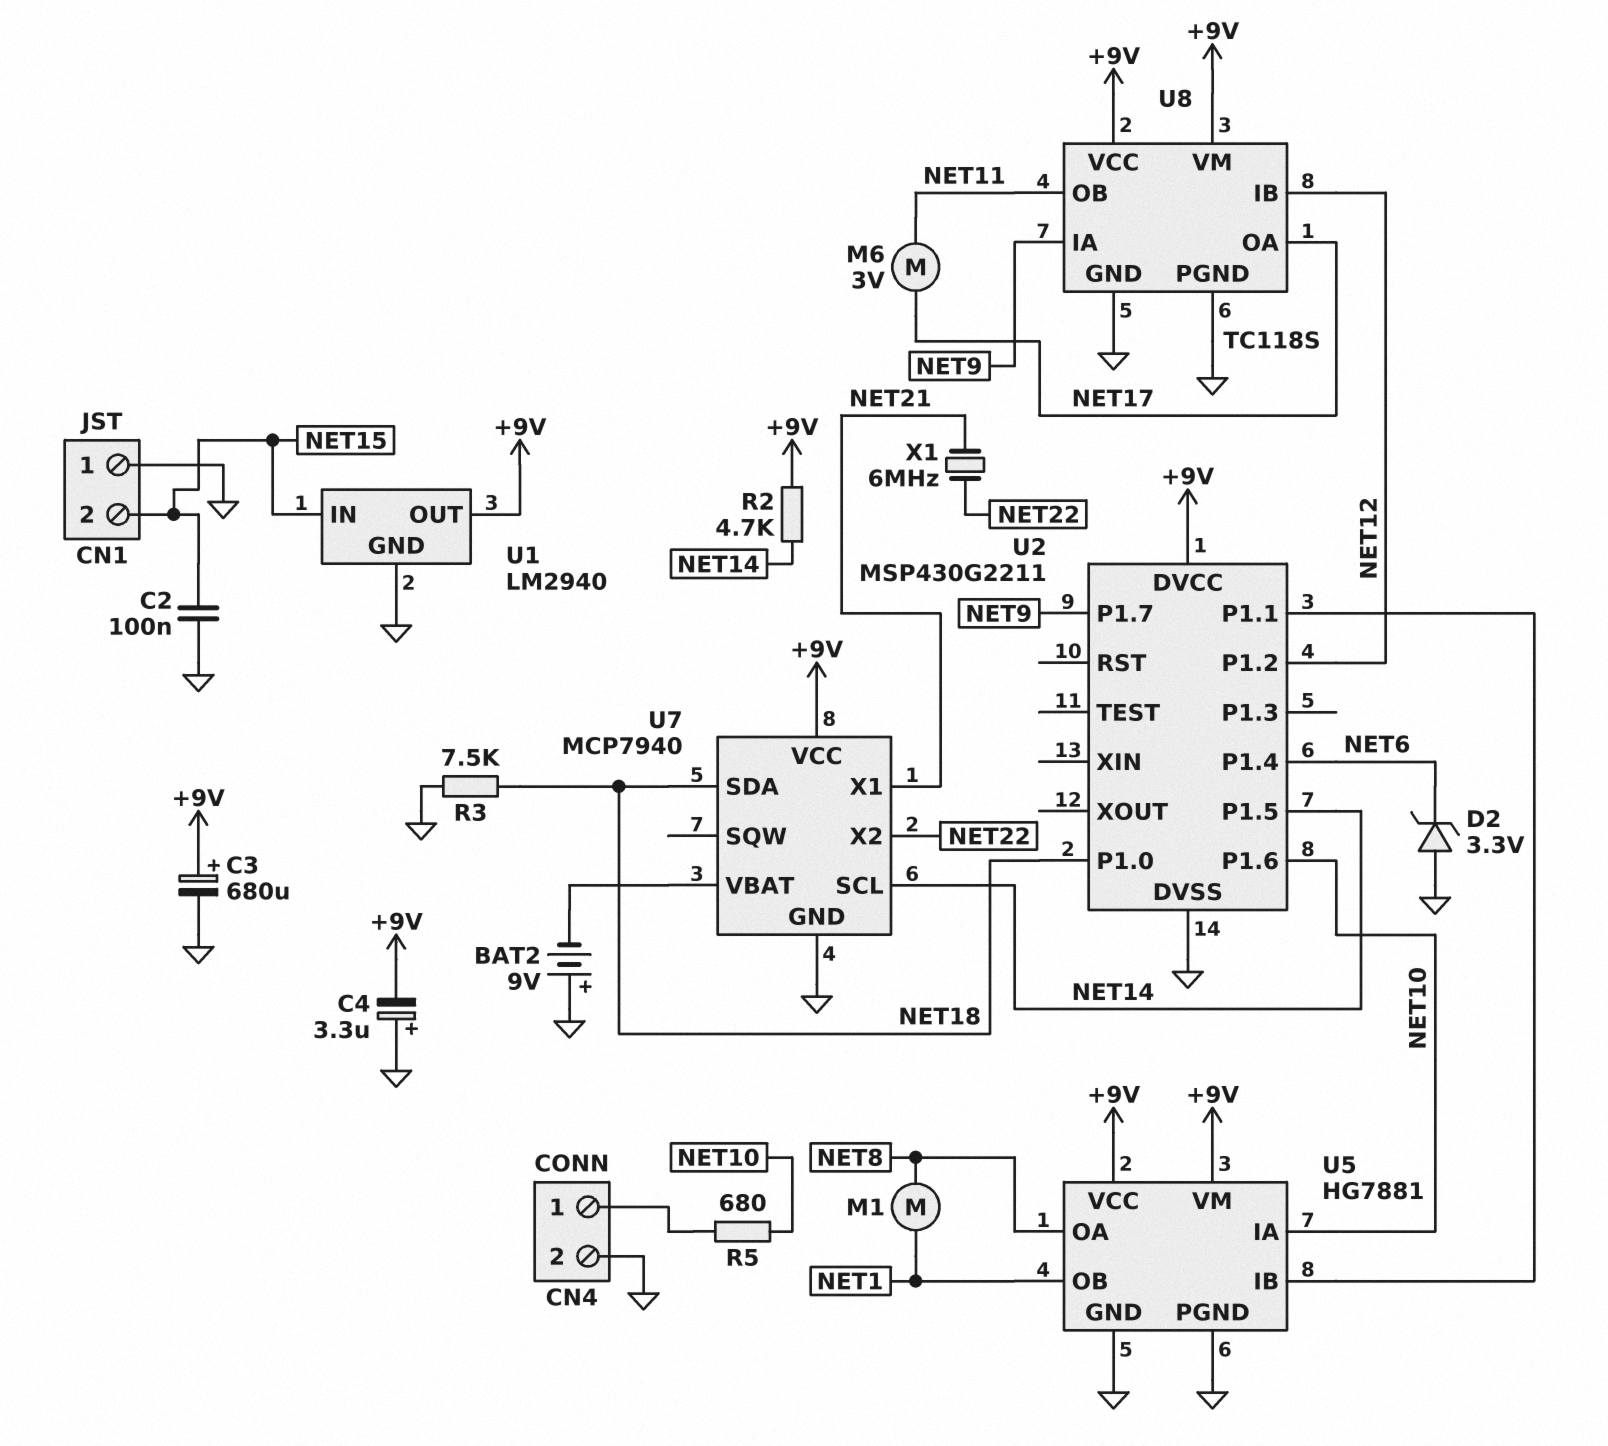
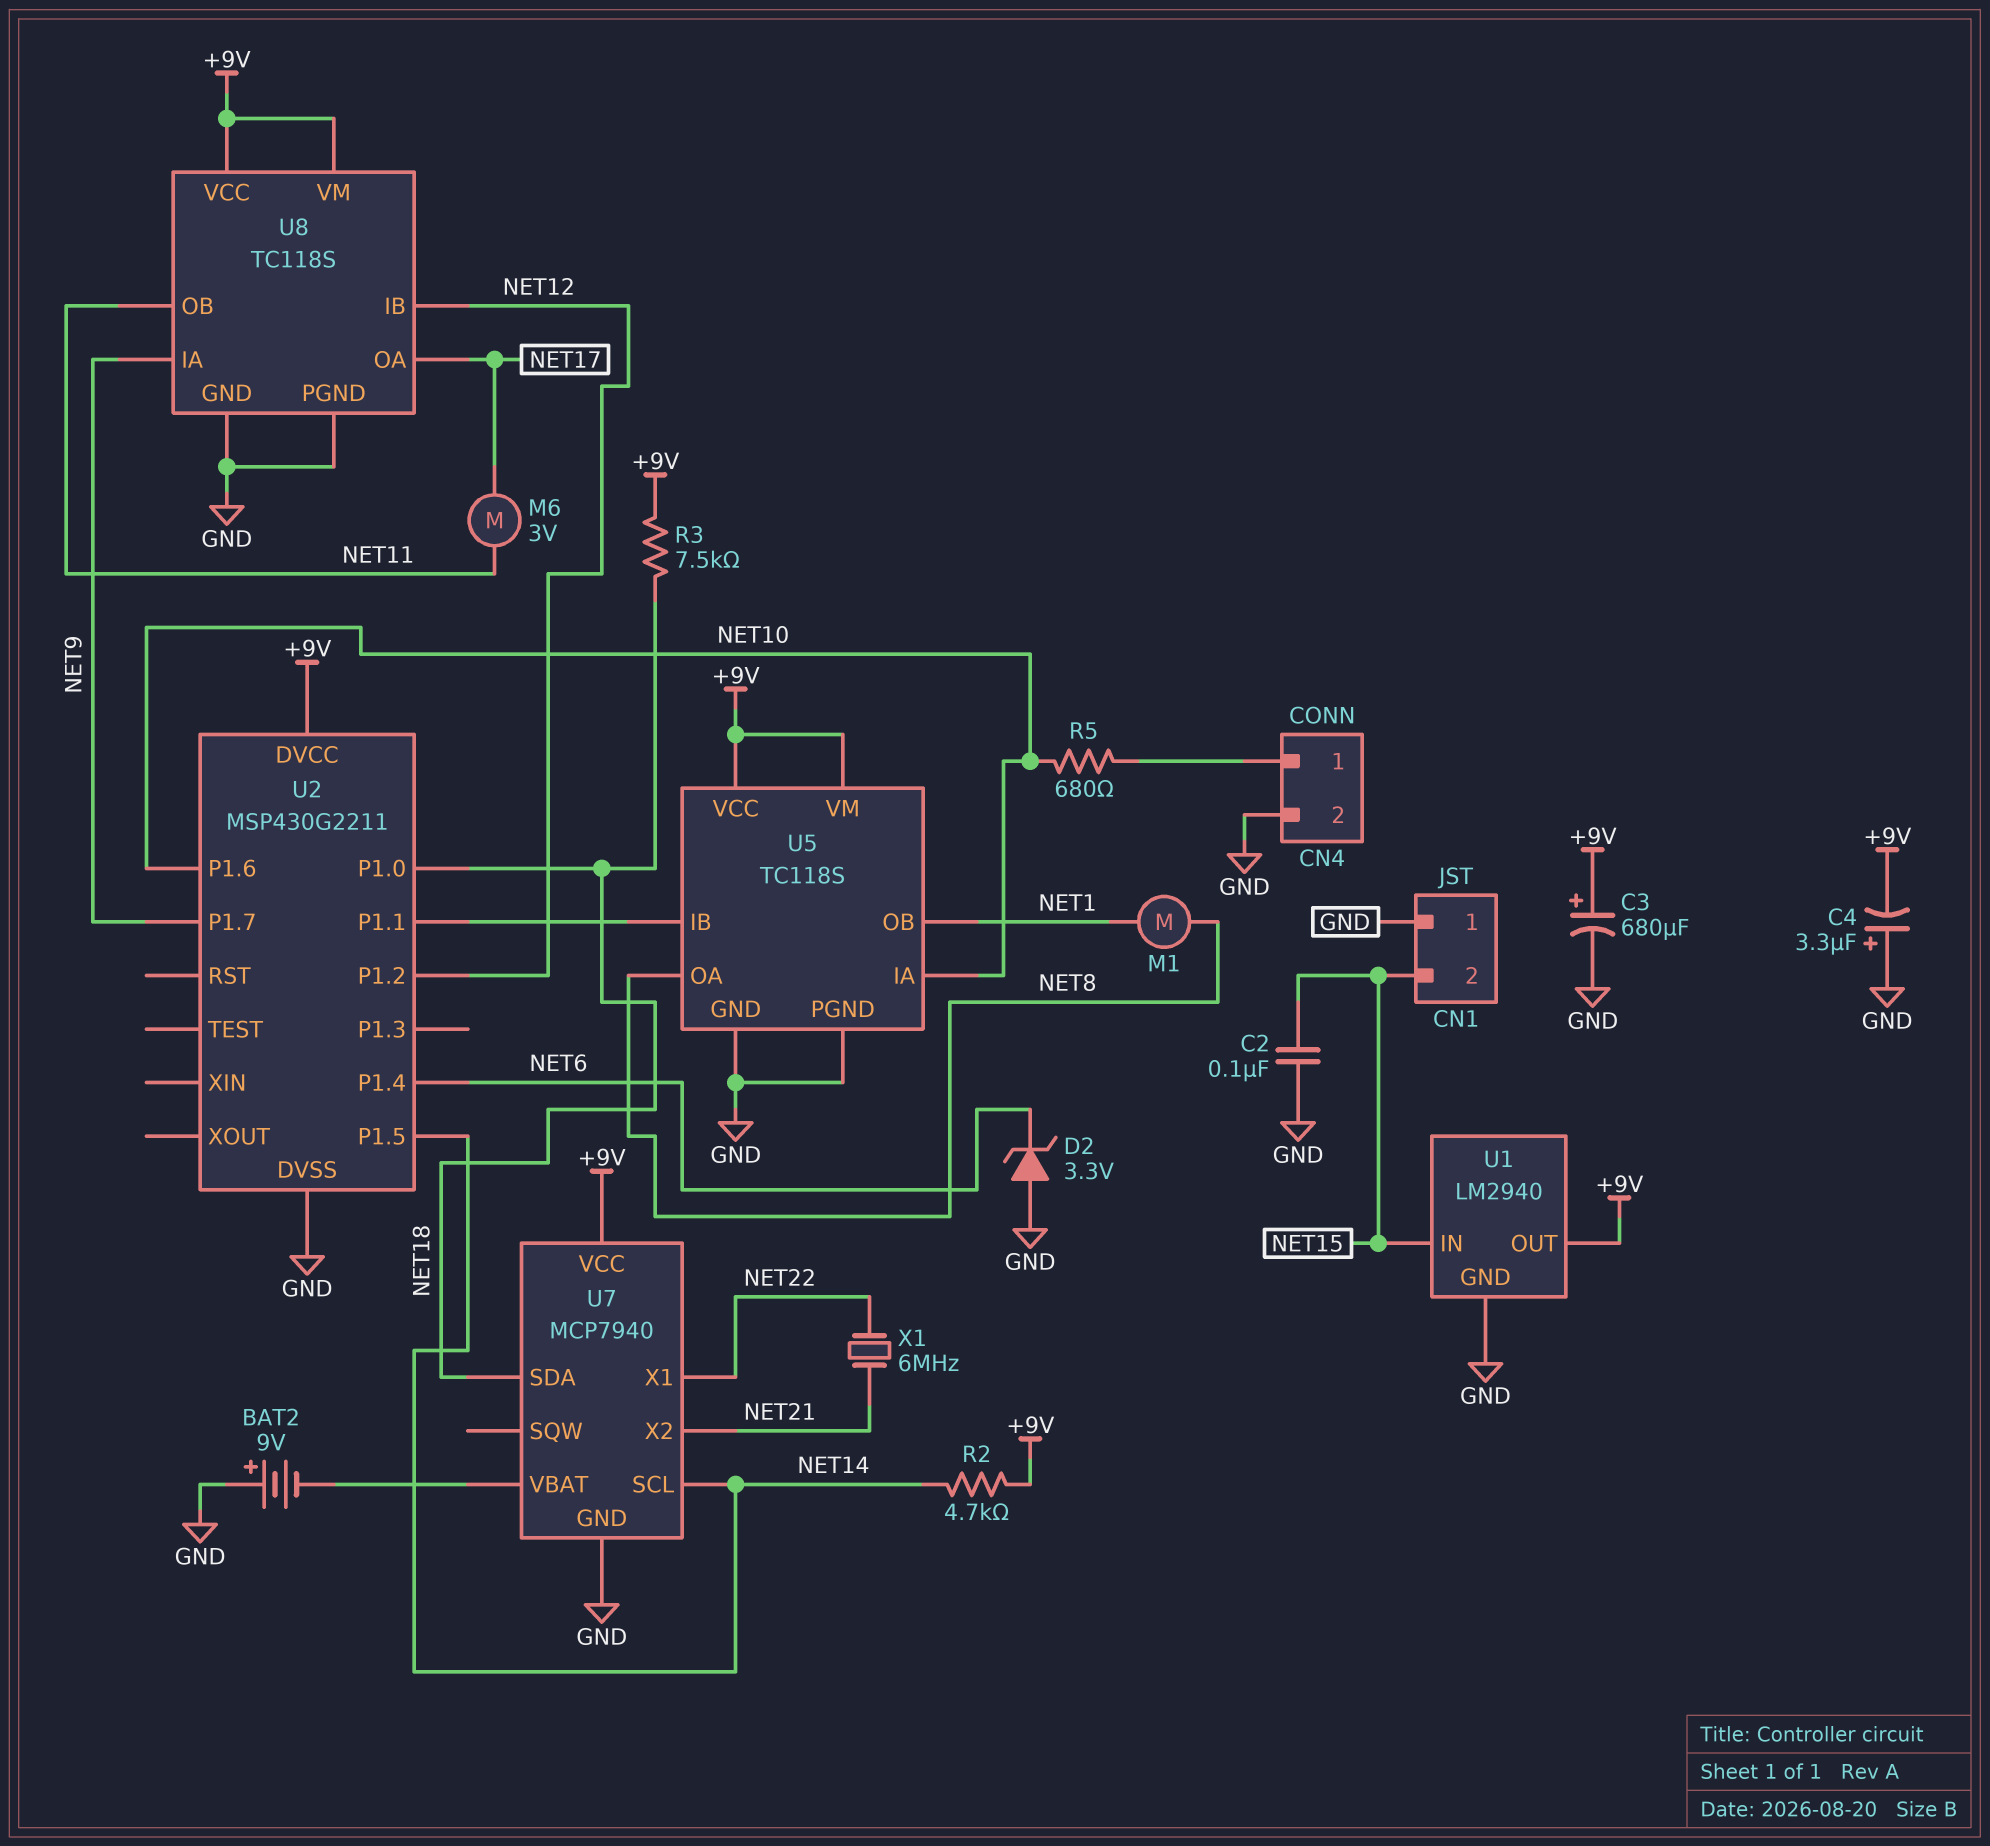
R3: 7.5k (GND, NET18) -> 7.5k (+9V, NET18)
U5: HG7881 -> TC118S
U7 pin X1: NET21 -> NET22
U7 pin X2: NET22 -> NET21

